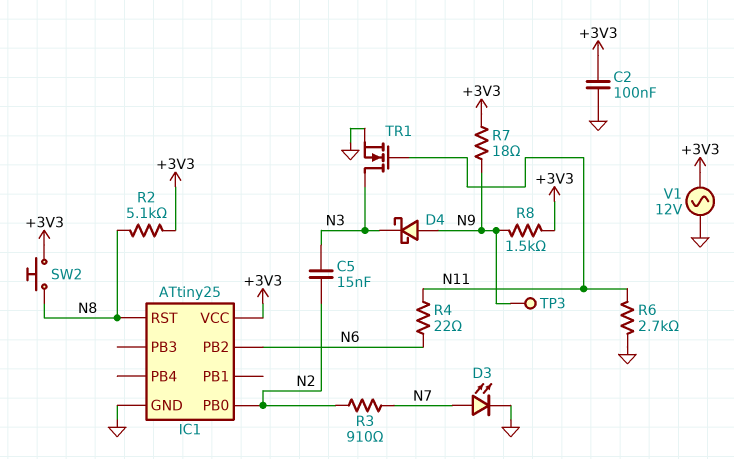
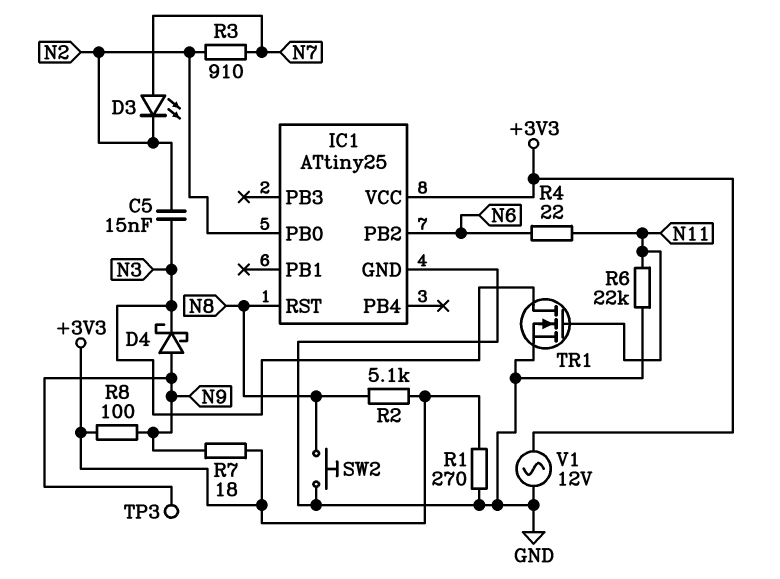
C2: 100nF (+3V3, GND) -> none
D3: LED (A N7, K GND) -> LED (A N7, K N2)
R1: none -> 270 (+3V3, GND)
R6: 2.7k (GND, N11) -> 22k (GND, N11)
R8: 1.5k (+3V3, N9) -> 100 (+3V3, N9)
SW2: button (+3V3, N8) -> button (GND, N8)

